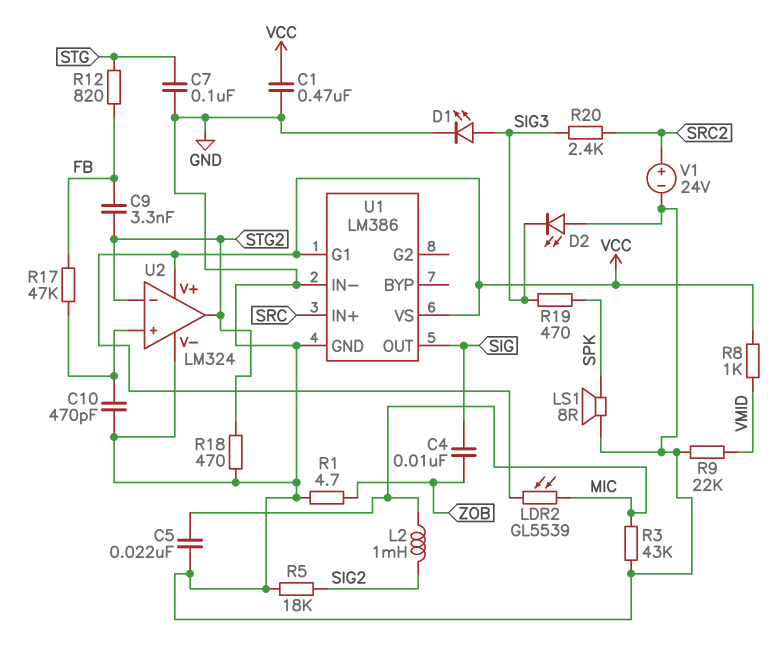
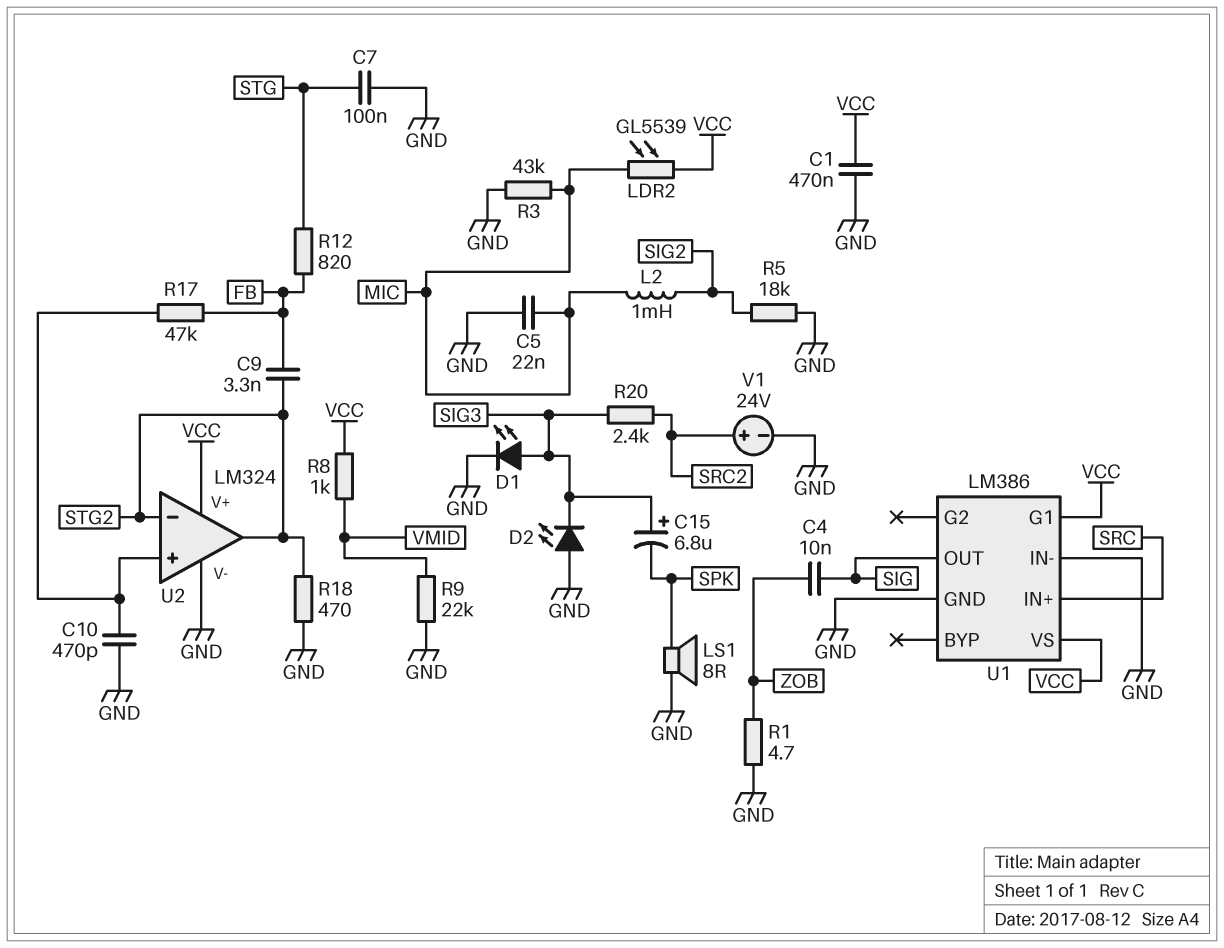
C15: none -> 6.8uF (plus SIG3, minus SPK)
R19: 470 (SIG3, SPK) -> none

